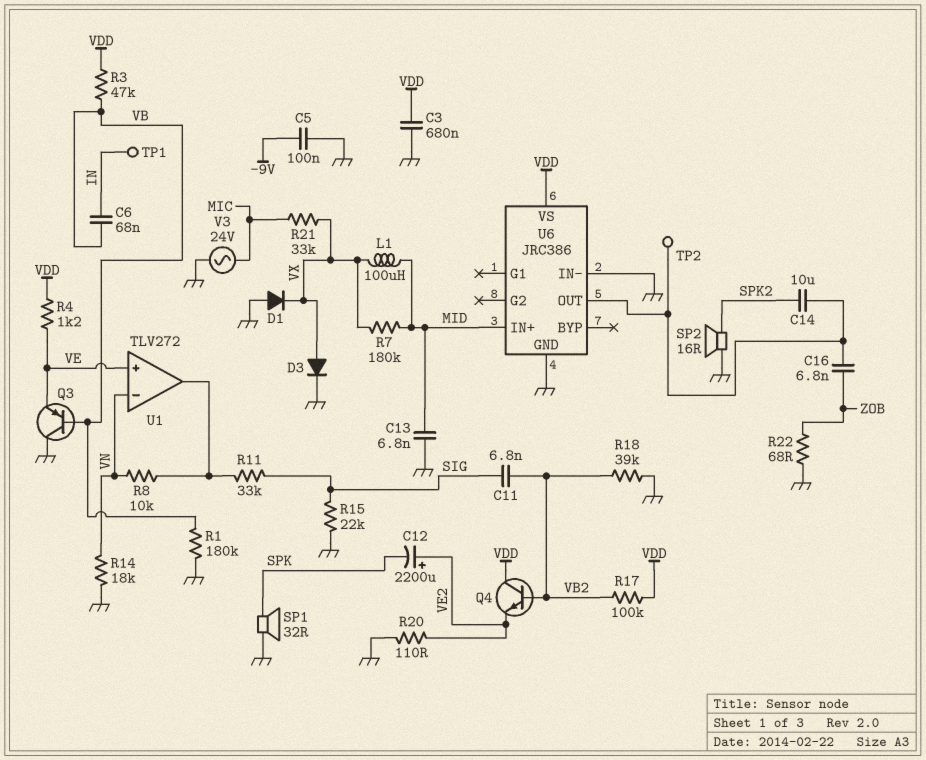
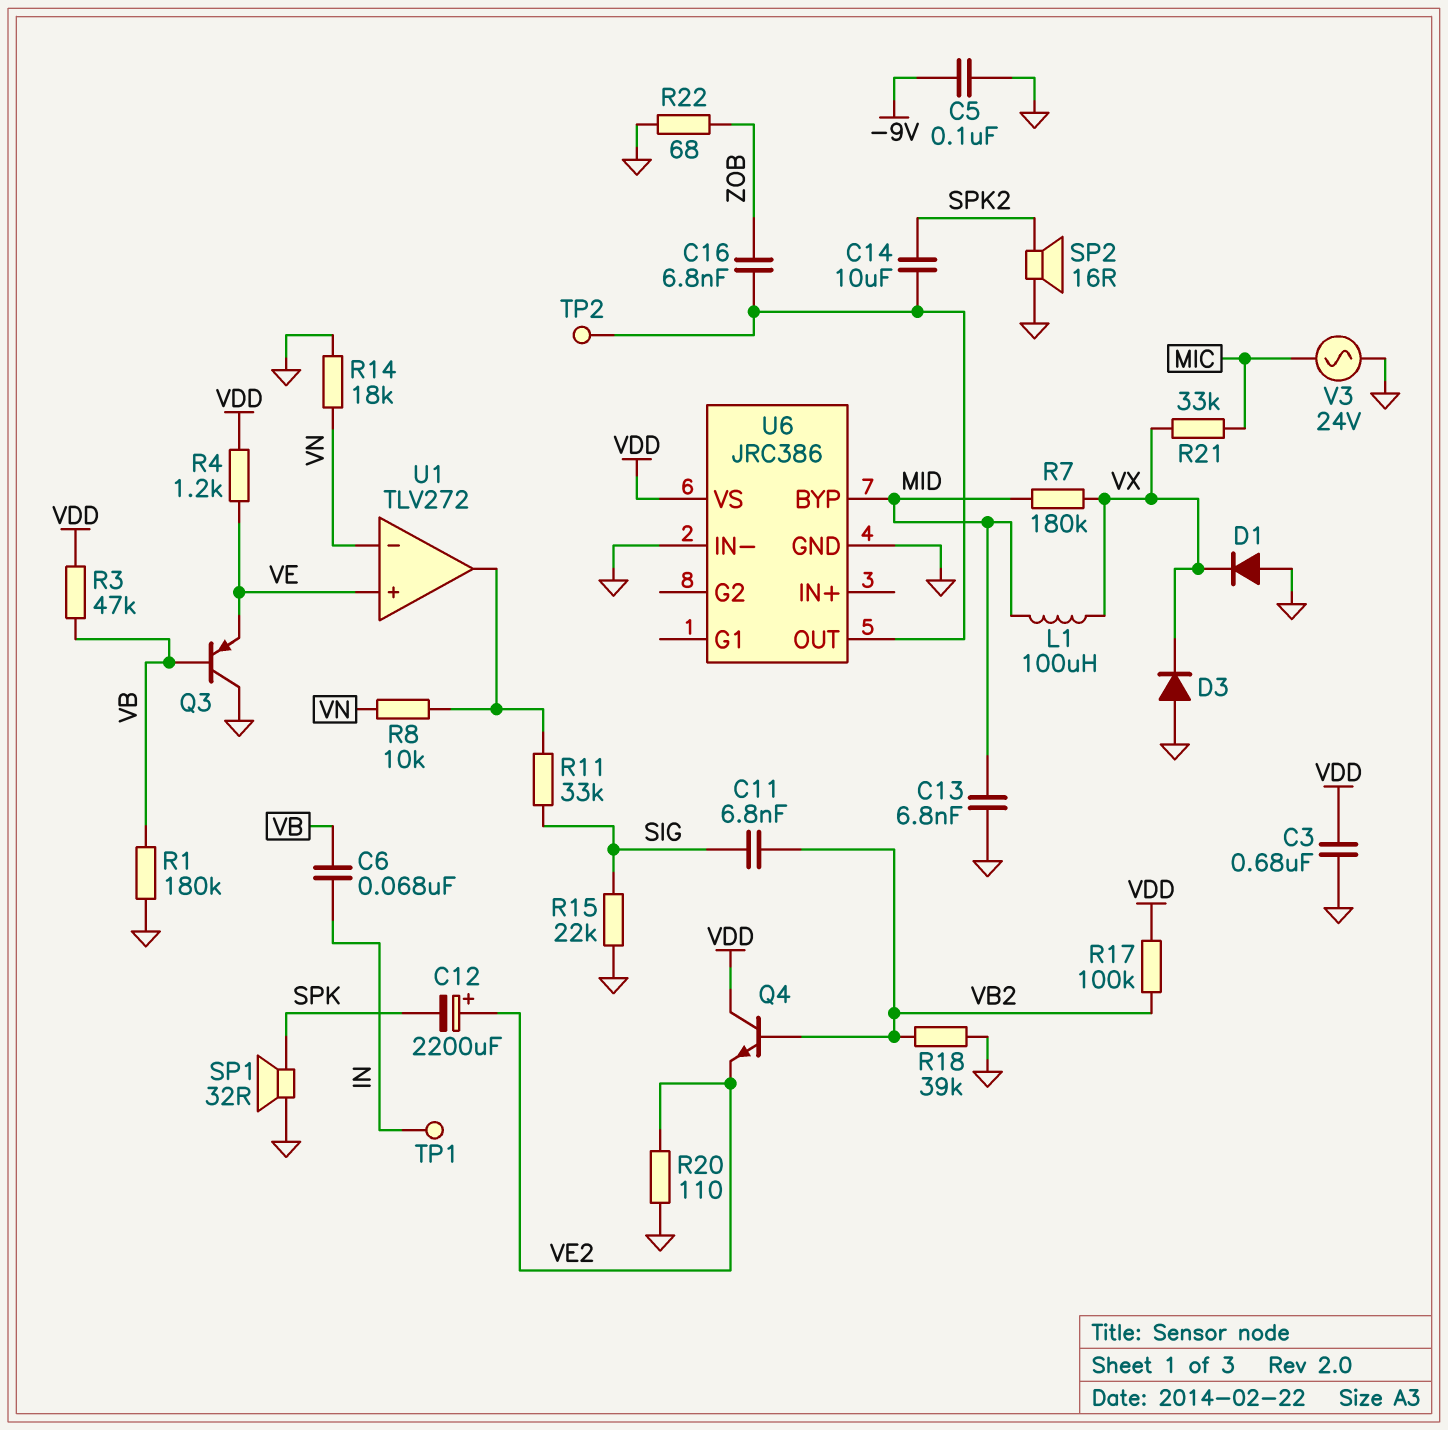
D3: diode (A VX, K GND) -> diode (A GND, K VX)
U6 pin BYP: none -> MID
U6 pin IN+: MID -> none

